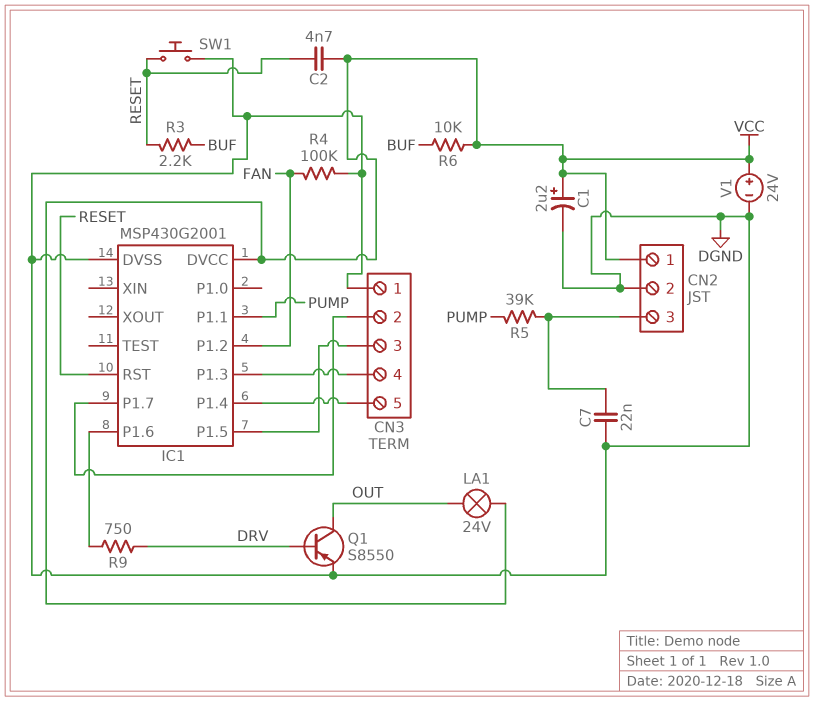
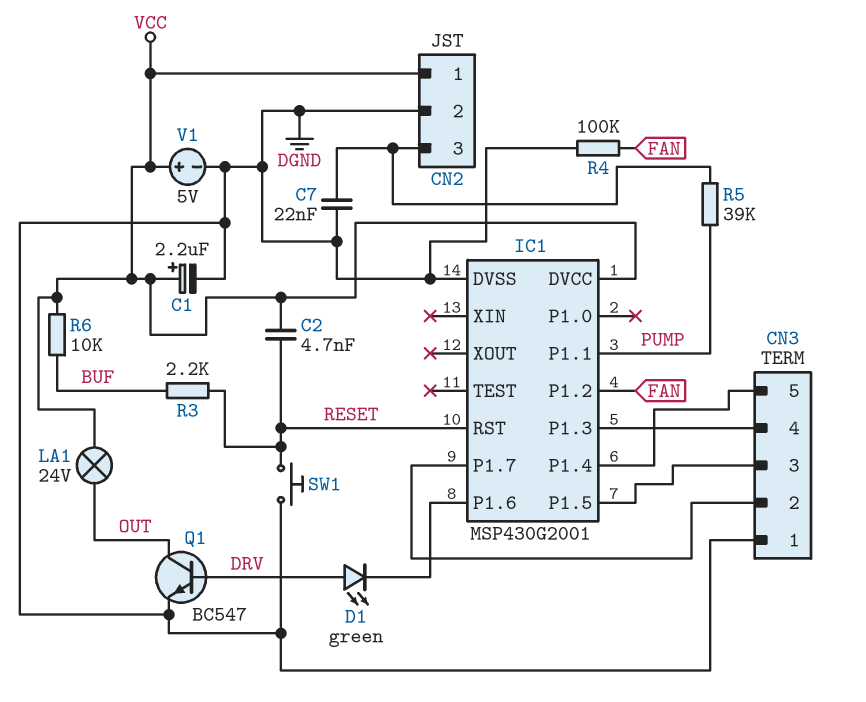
D1: none -> LED green (A DRV, K IC1/P1.6)
Q1: PNP S8550 (B DRV, C OUT, E DGND) -> NPN BC547 (B DRV, C OUT, E DGND)
R9: 750 (DRV, IC1/P1.6) -> none
V1: 24V (plus VCC, minus DGND) -> 5V (plus VCC, minus DGND)

